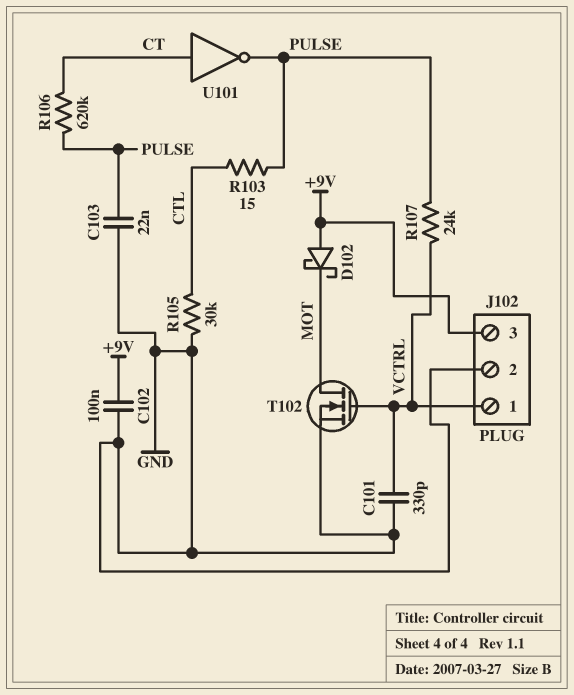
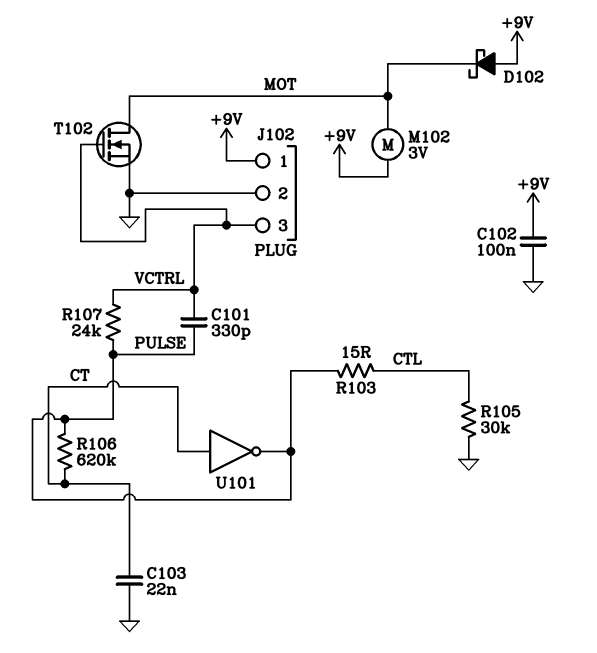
C101: 330pF (GND, VCTRL) -> 330pF (PULSE, VCTRL)
C103: 22nF (GND, PULSE) -> 22nF (CT, GND)
J102 pin 1: VCTRL -> +9V
J102 pin 3: +9V -> VCTRL
M102: none -> motor 3V (+9V, MOT)

